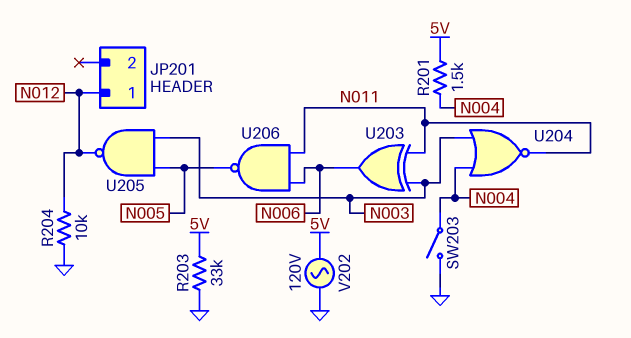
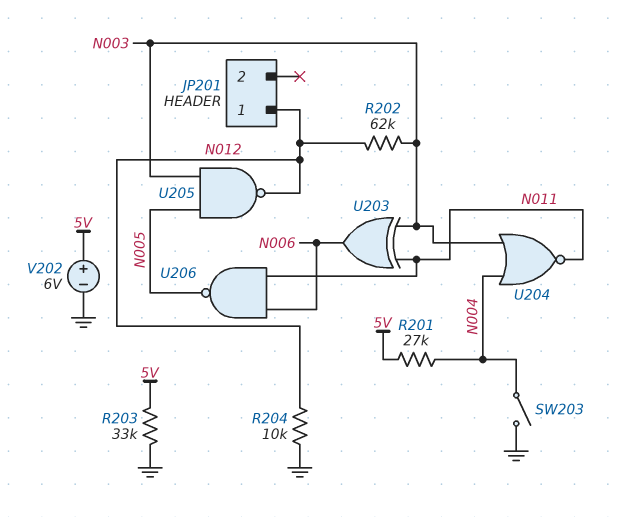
R201: 1.5k (5V, N004) -> 27k (5V, N004)
R202: none -> 62k (N003, N012)
V202: AC 120V (5V, GND) -> 6V (plus 5V, minus GND)

